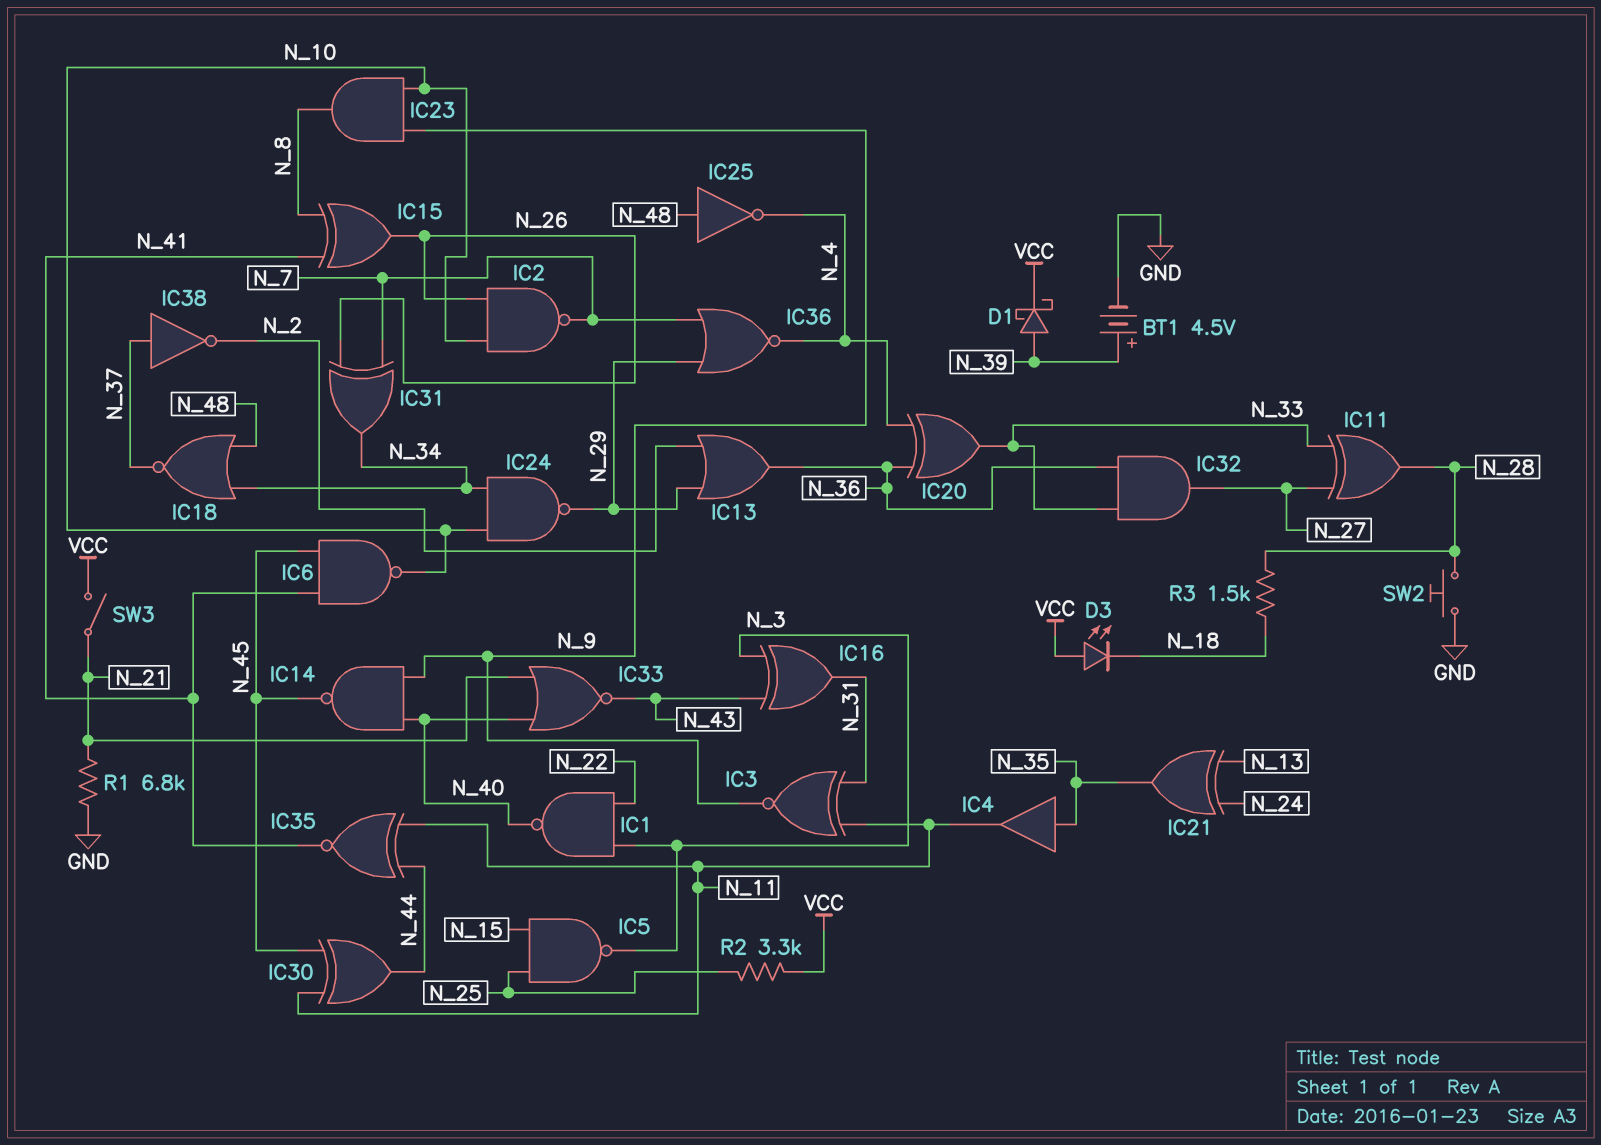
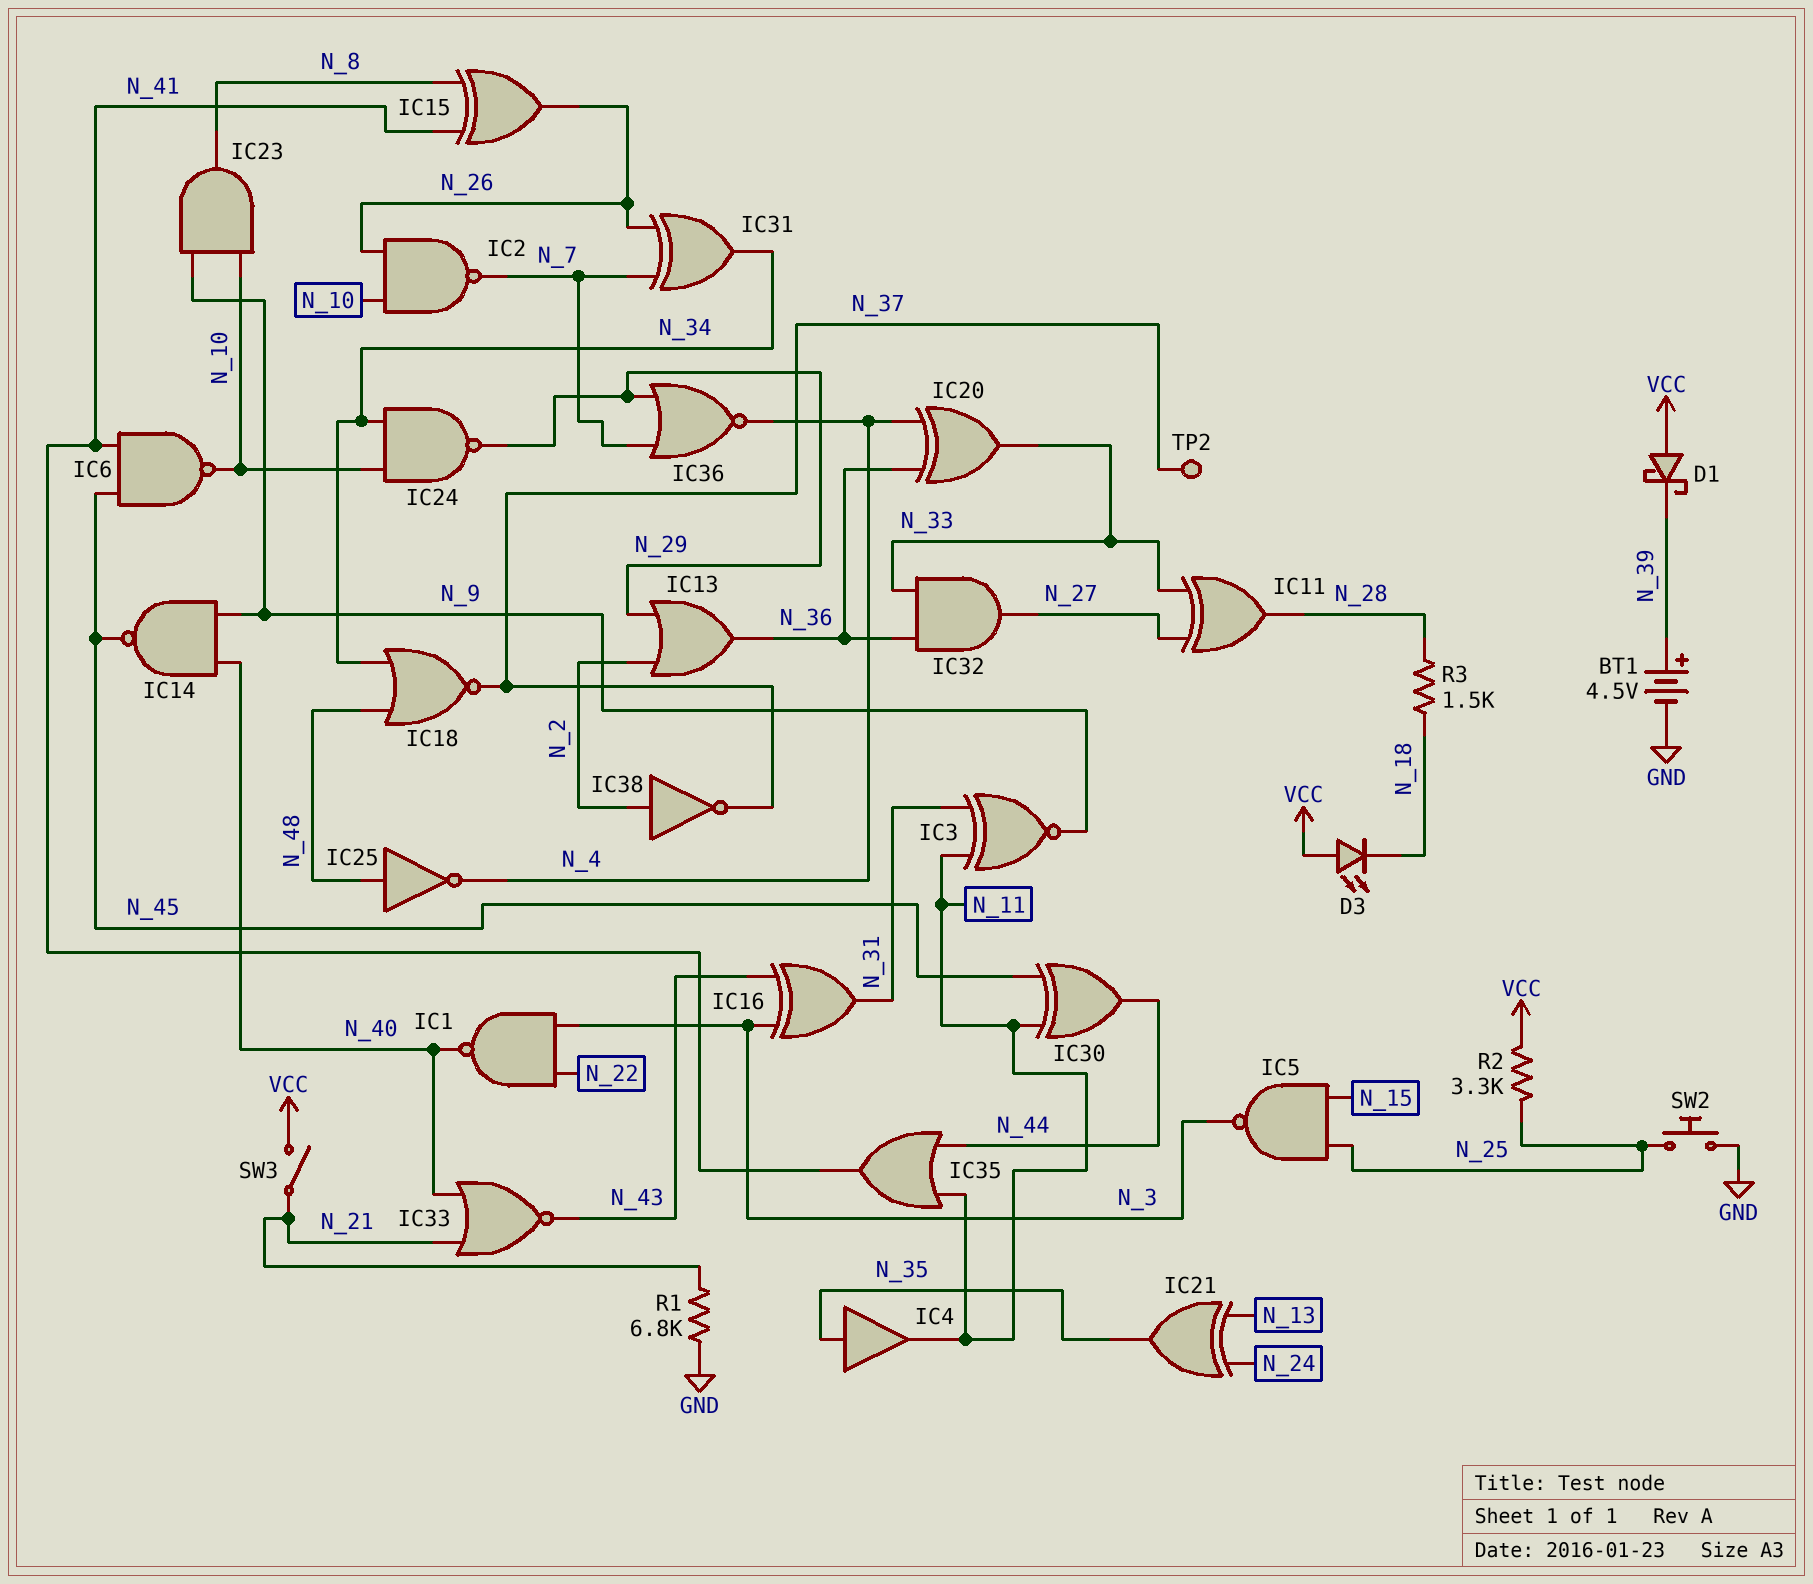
D1: schottky (A N_39, K VCC) -> schottky (A VCC, K N_39)
IC35: XNOR (in N_11, in N_44, out N_41) -> OR (in N_11, in N_44, out N_41)
IC38: NOT (in N_37, out N_2) -> NOT (in N_2, out N_37)
SW2: button (GND, N_28) -> button (GND, N_25)
TP2: none -> test point (N_37)

